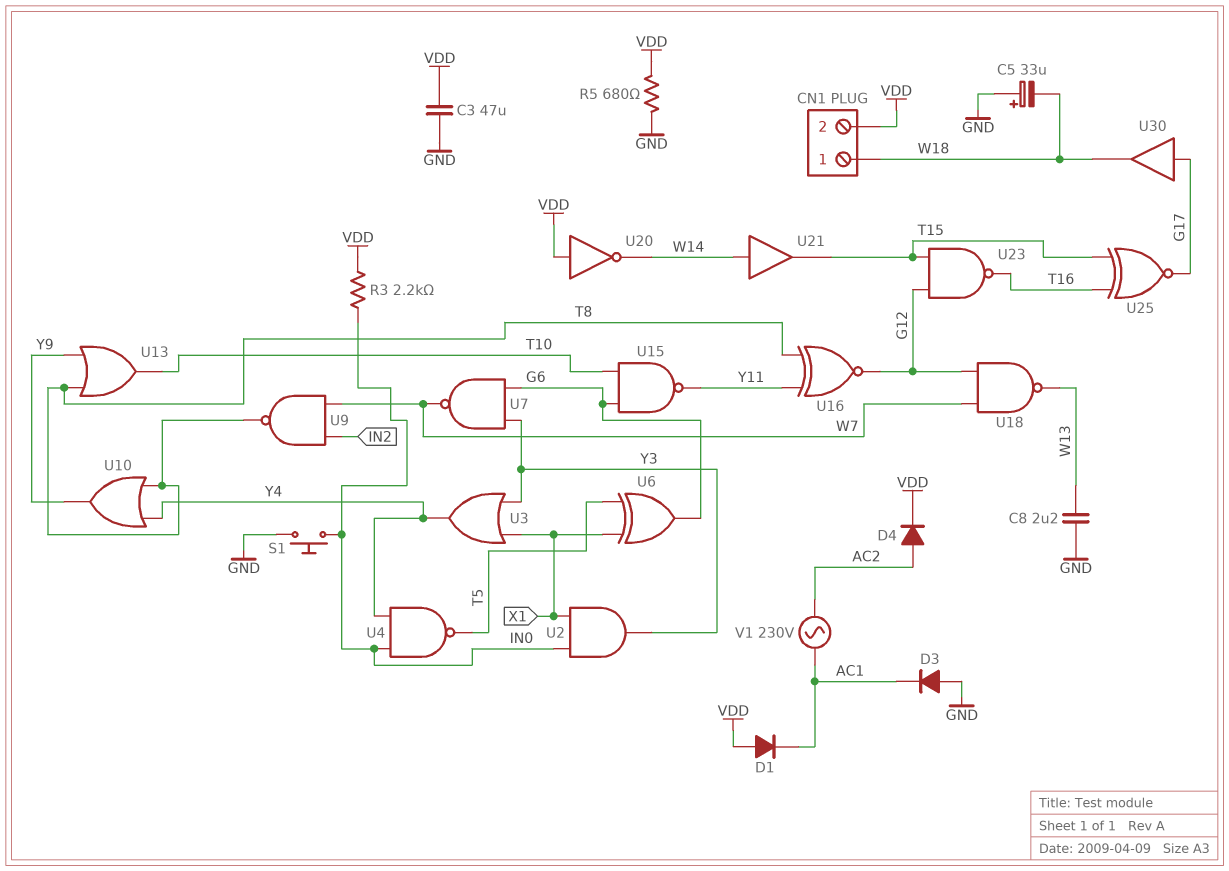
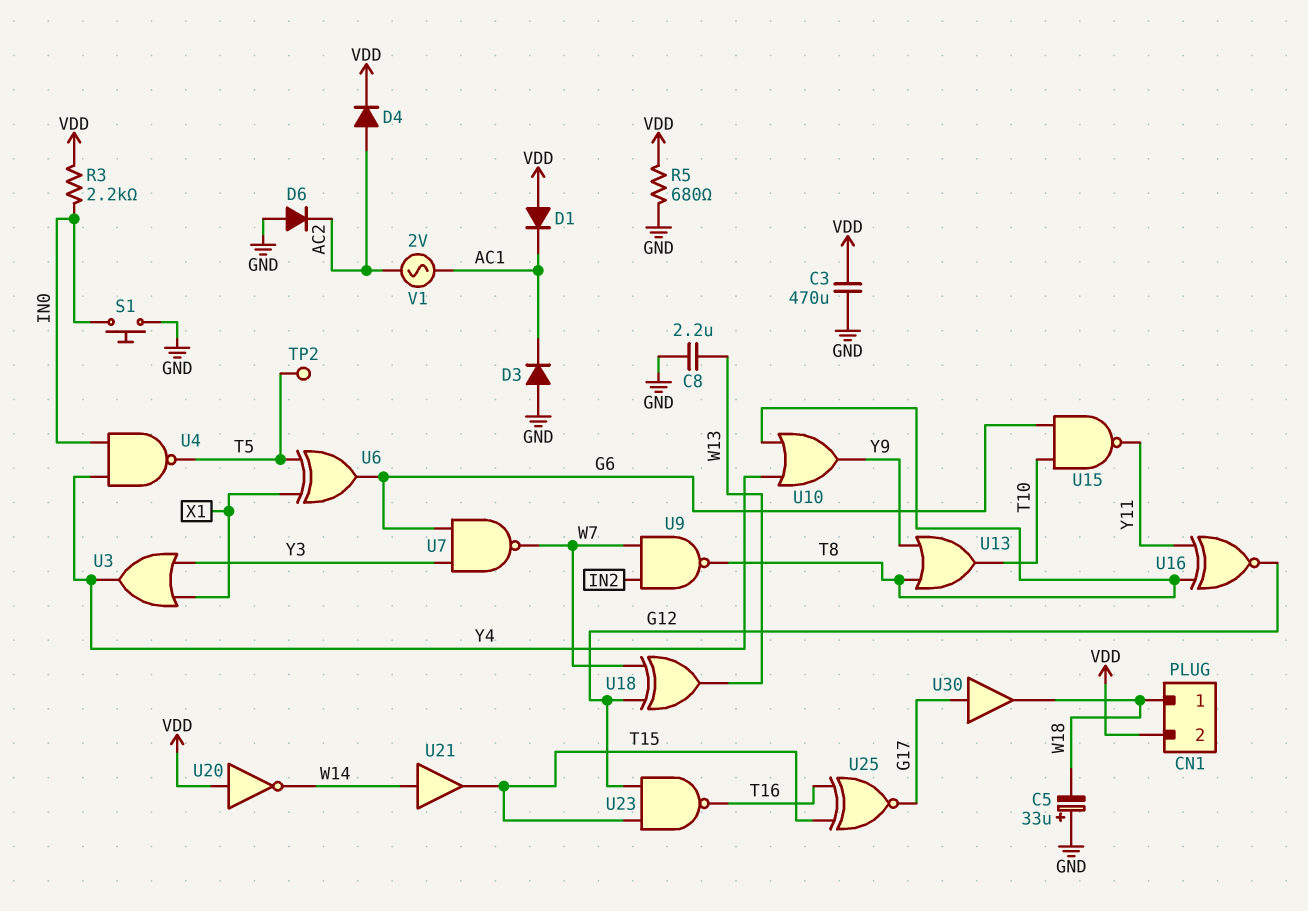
C3: 47uF (GND, VDD) -> 470uF (GND, VDD)
D6: none -> diode (A GND, K AC2)
TP2: none -> test point (T5)
U2: AND (in IN0, in X1, out Y3) -> none
U18: NAND (in G12, in W7, out W13) -> XOR (in G12, in W7, out W13)
V1: AC 230V (AC1, AC2) -> AC 2V (AC1, AC2)

